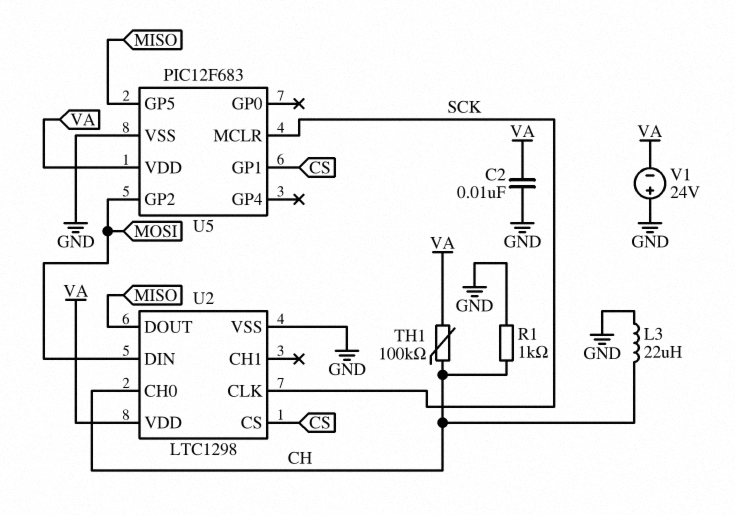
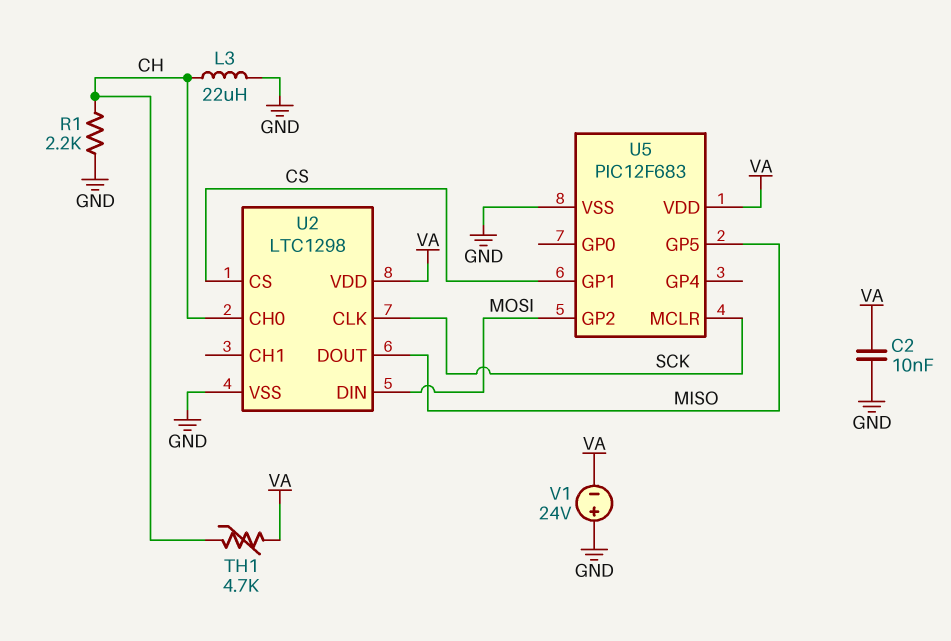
R1: 1k (CH, GND) -> 2.2k (CH, GND)
TH1: 100k (CH, VA) -> 4.7k (CH, VA)

